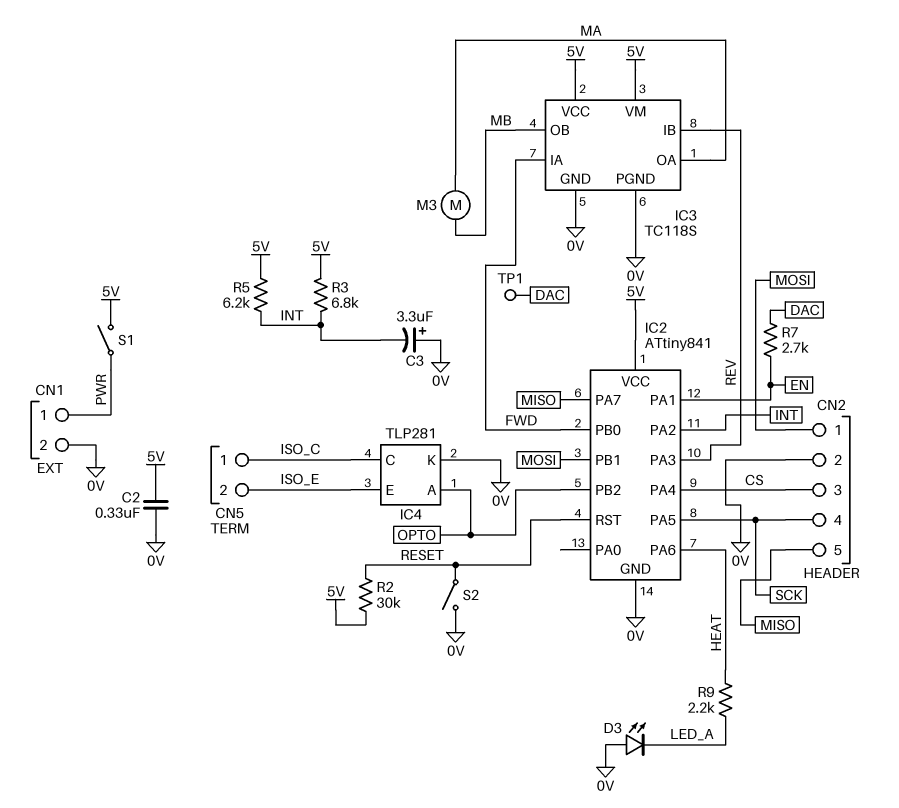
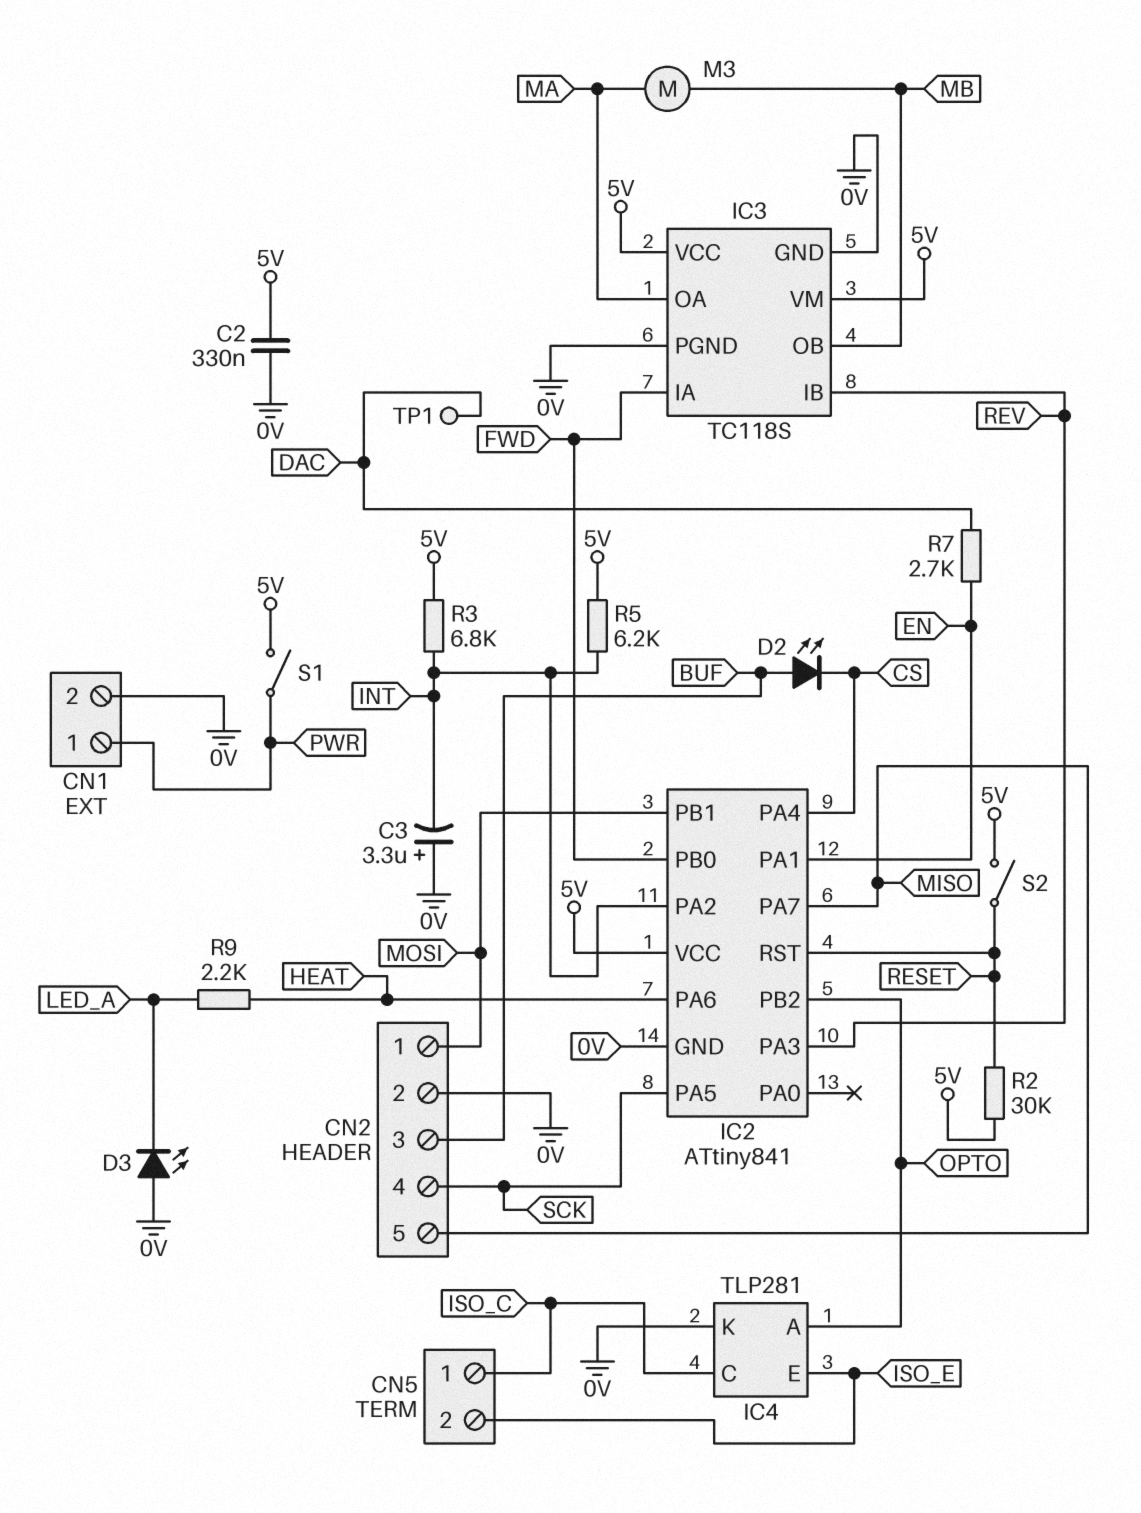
CN2 pin 3: CS -> BUF
D2: none -> LED (A BUF, K CS)
S2: switch (0V, RESET) -> switch (5V, RESET)

